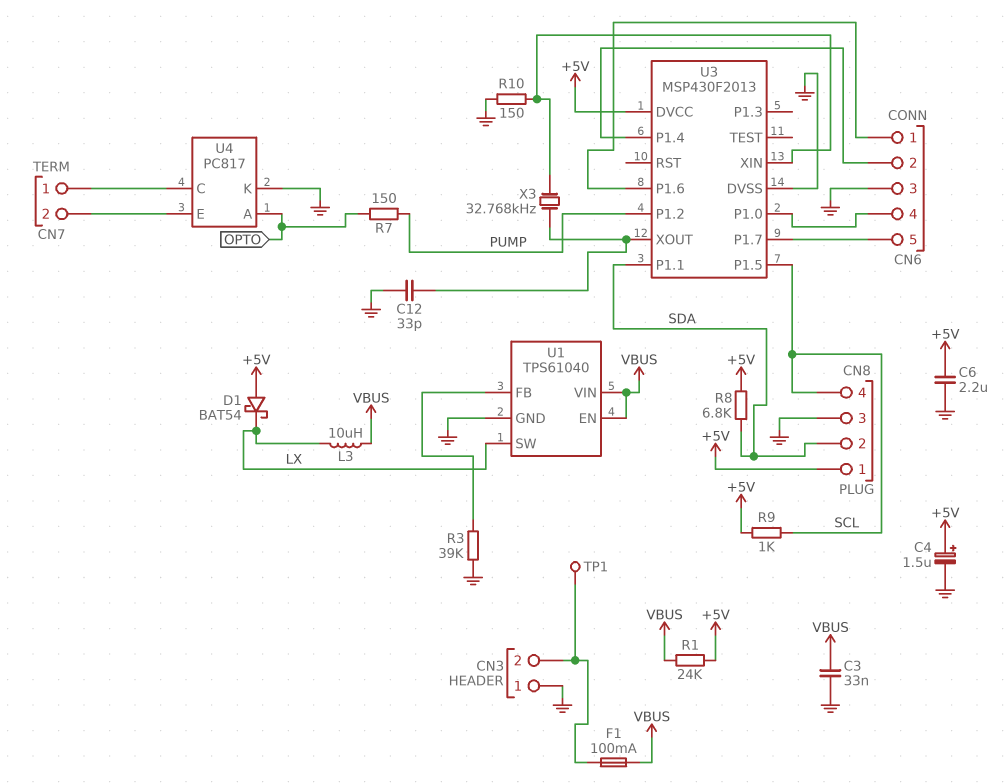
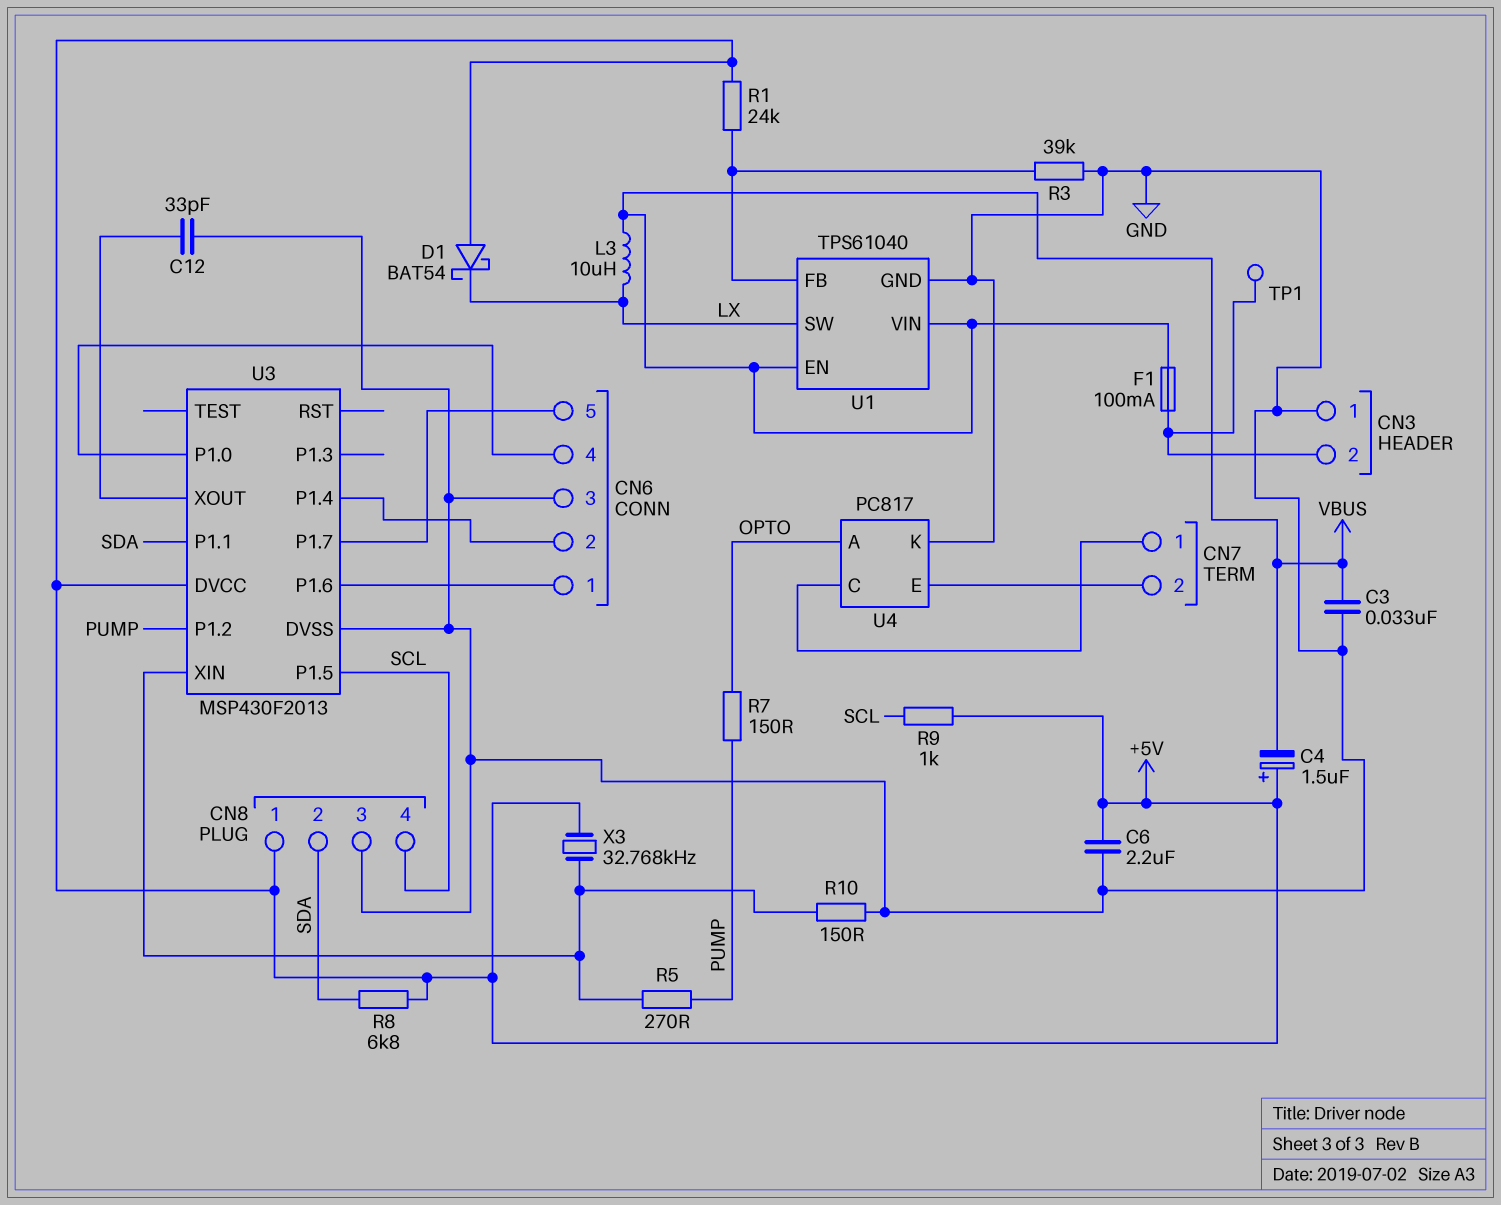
C4: 1.5uF (plus +5V, minus GND) -> 1.5uF (plus +5V, minus VBUS)
R1: 24k (+5V, VBUS) -> 24k (+5V, U1/FB)
R5: none -> 270 (PUMP, U3/XIN)
X3: 32.768kHz (U3/XIN, U3/XOUT) -> 32.768kHz (+5V, U3/XIN)

